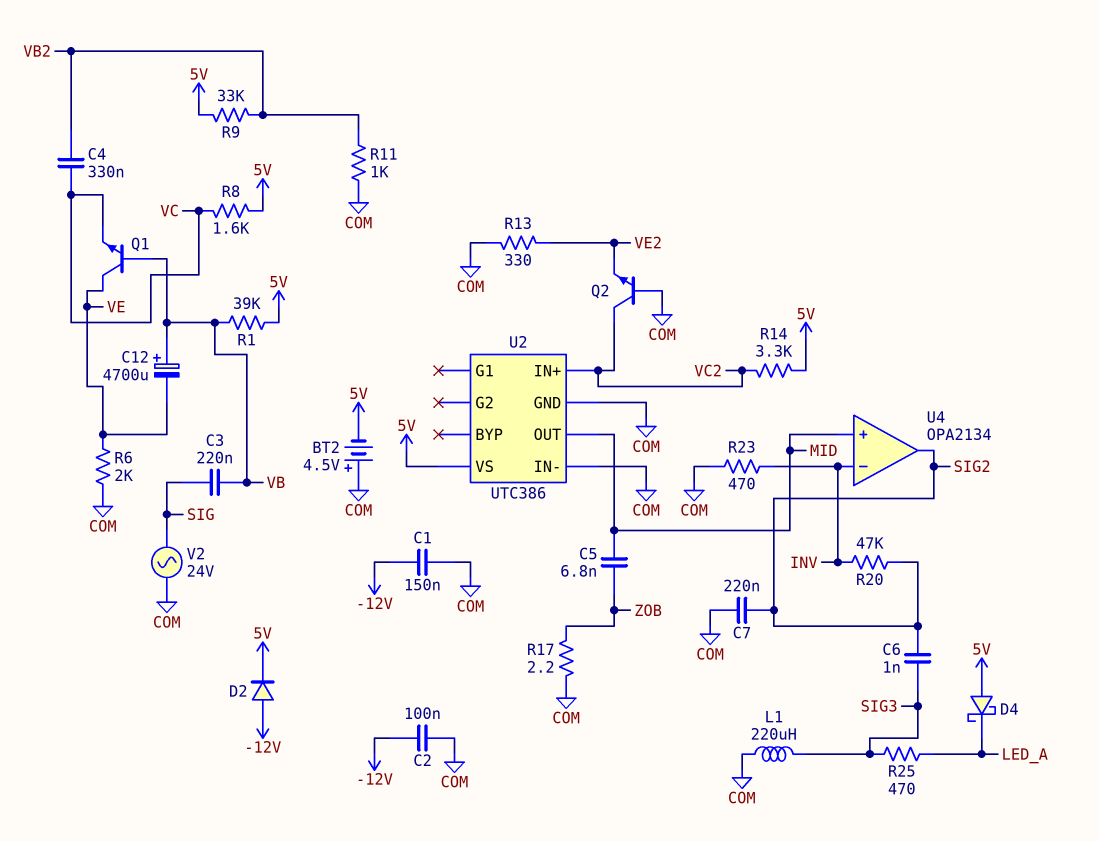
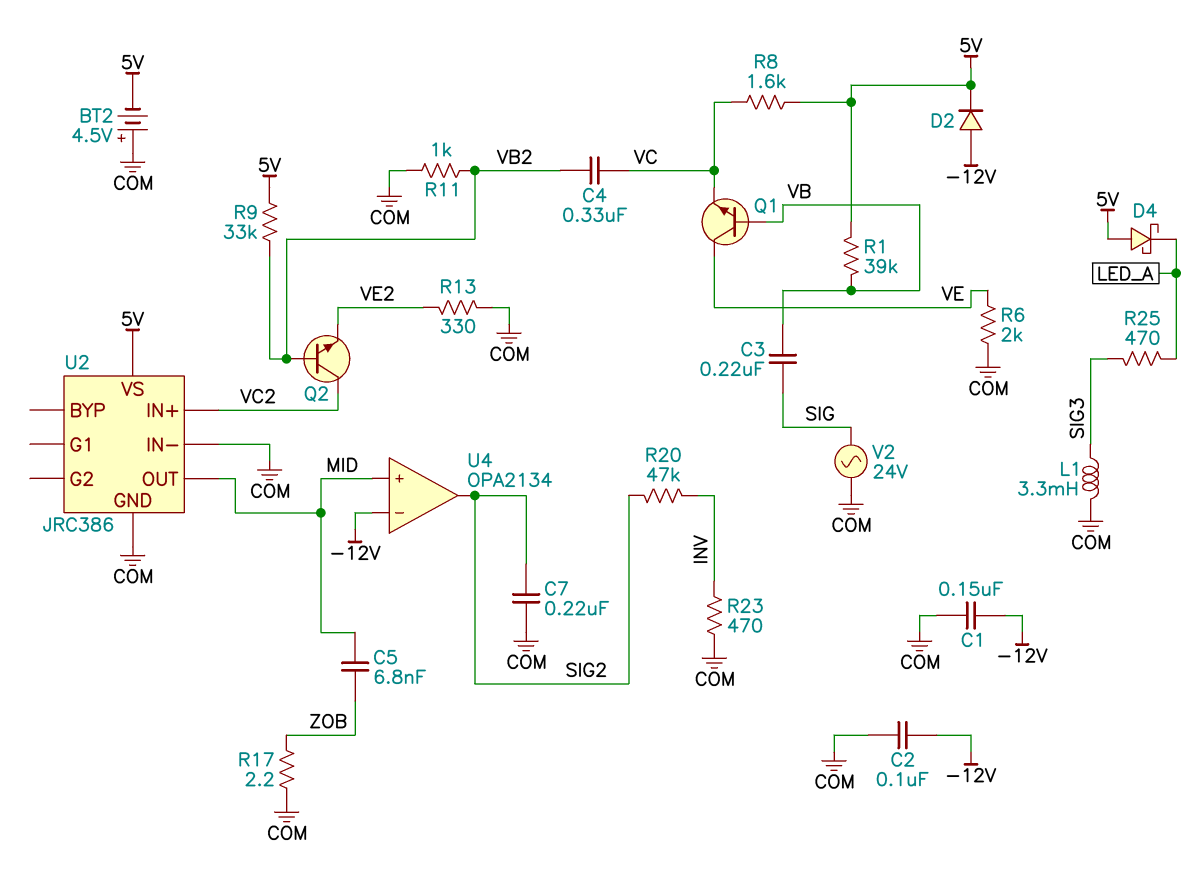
C6: 1nF (SIG2, SIG3) -> none
C12: 4700uF (plus VB, minus VE) -> none
L1: 220uH (COM, SIG3) -> 3.3mH (COM, SIG3)
Q2: NPN (B COM, C VC2, E VE2) -> NPN (B VB2, C VC2, E VE2)
R14: 3.3k (5V, VC2) -> none
U2: UTC386 -> JRC386
U4 pin in-: INV -> -12V

